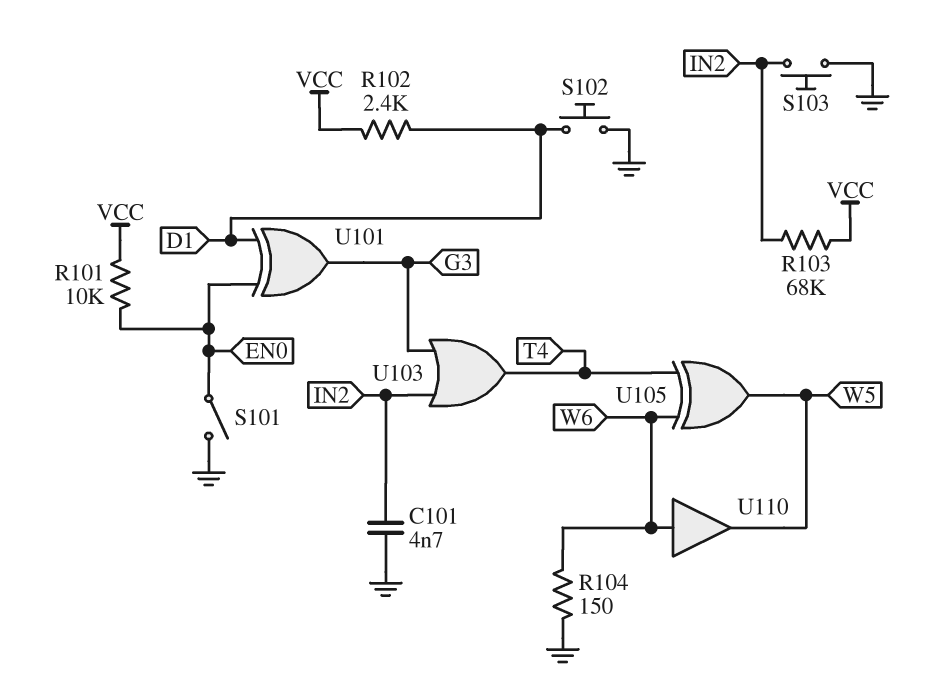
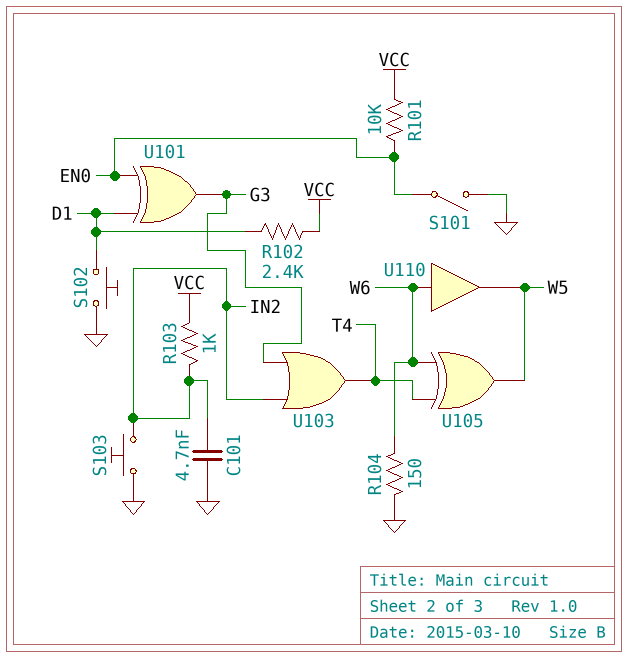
R103: 68k (IN2, VCC) -> 1k (IN2, VCC)

